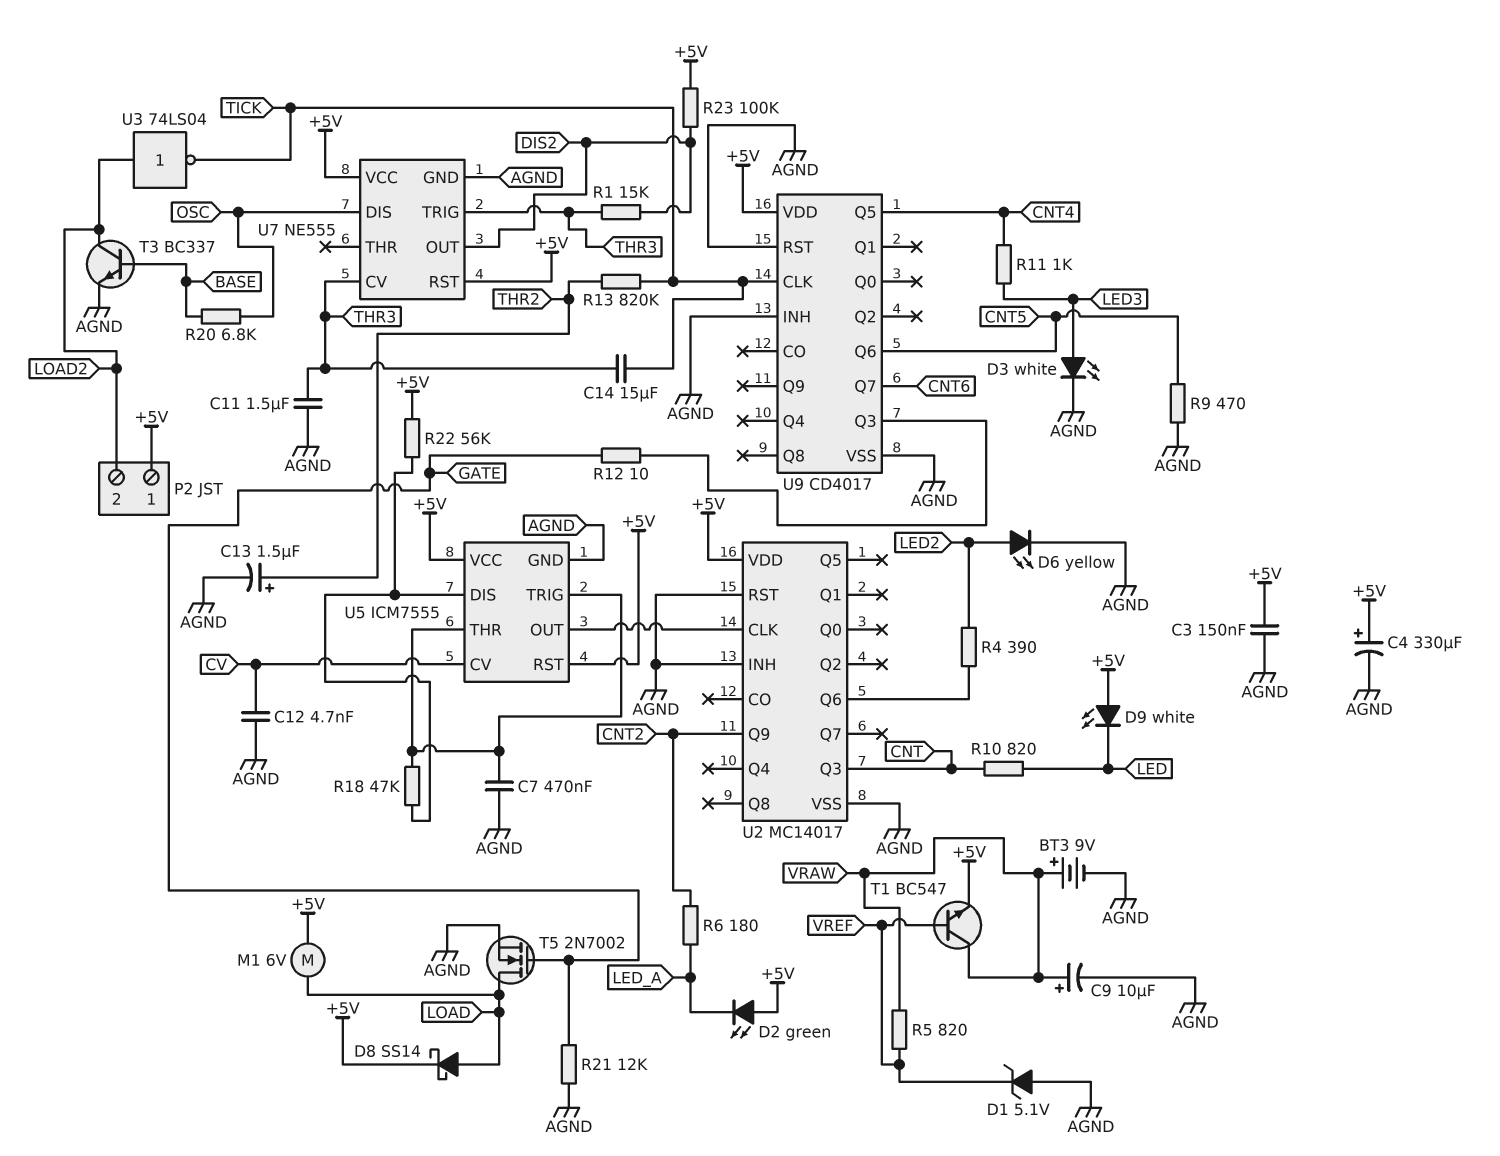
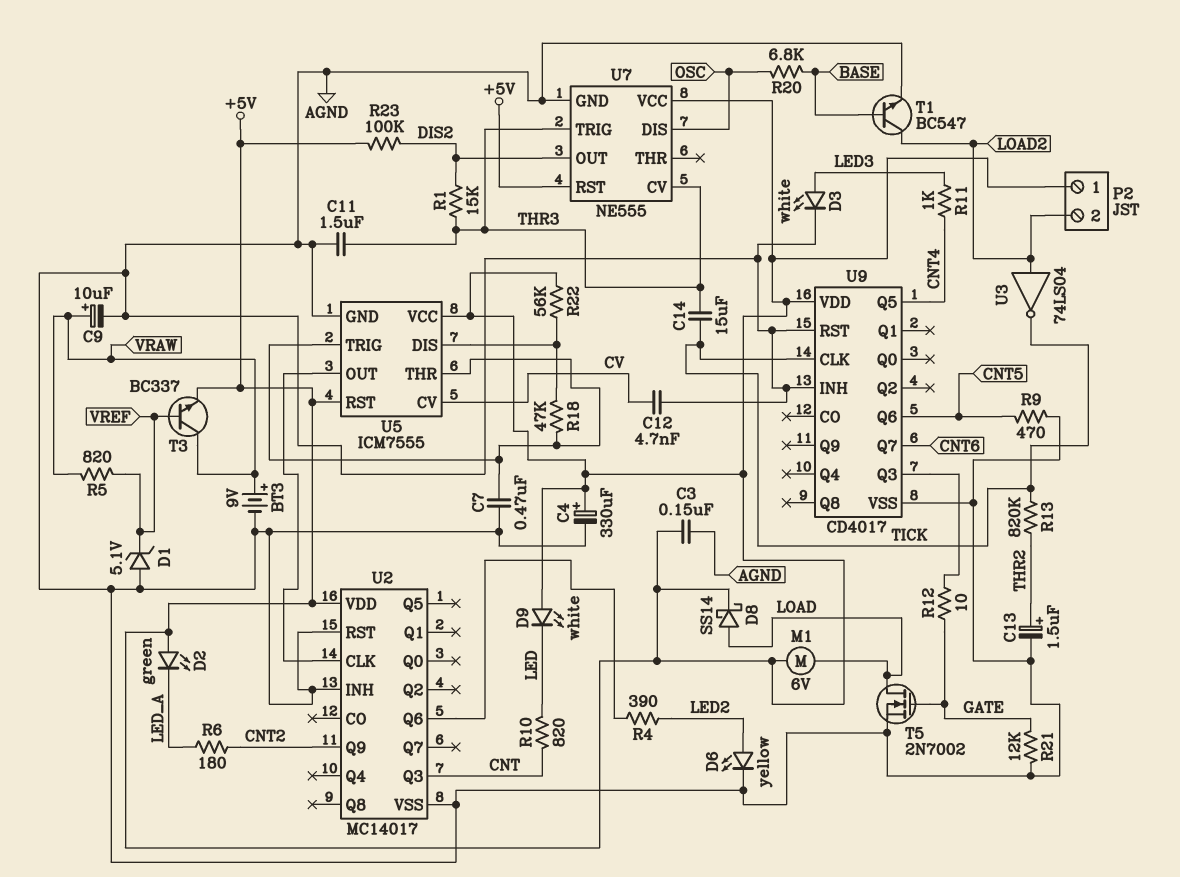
T1: NPN BC547 (B VREF, C VRAW, E +5V) -> NPN BC547 (B BASE, C LOAD2, E AGND)
T3: NPN BC337 (B BASE, C LOAD2, E AGND) -> NPN BC337 (B VREF, C VRAW, E +5V)

